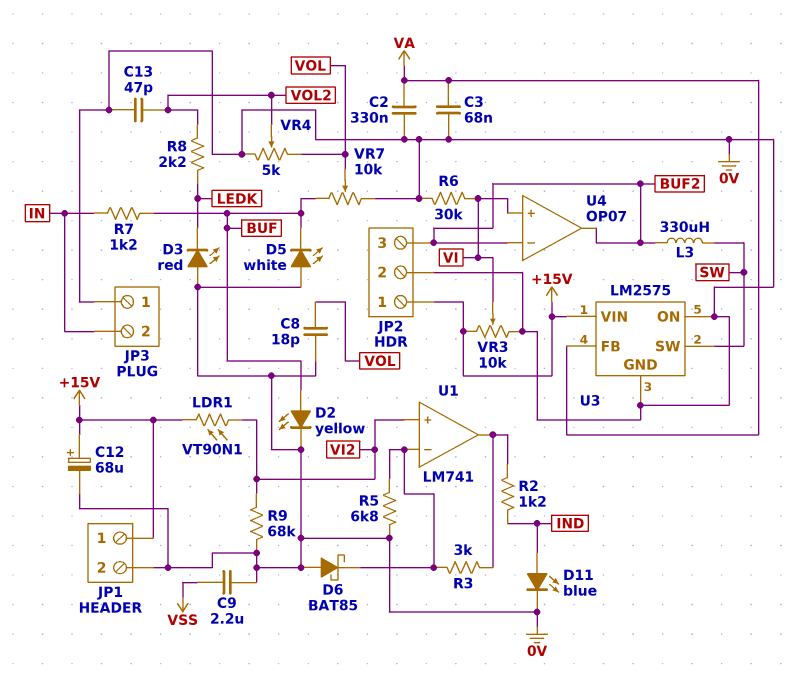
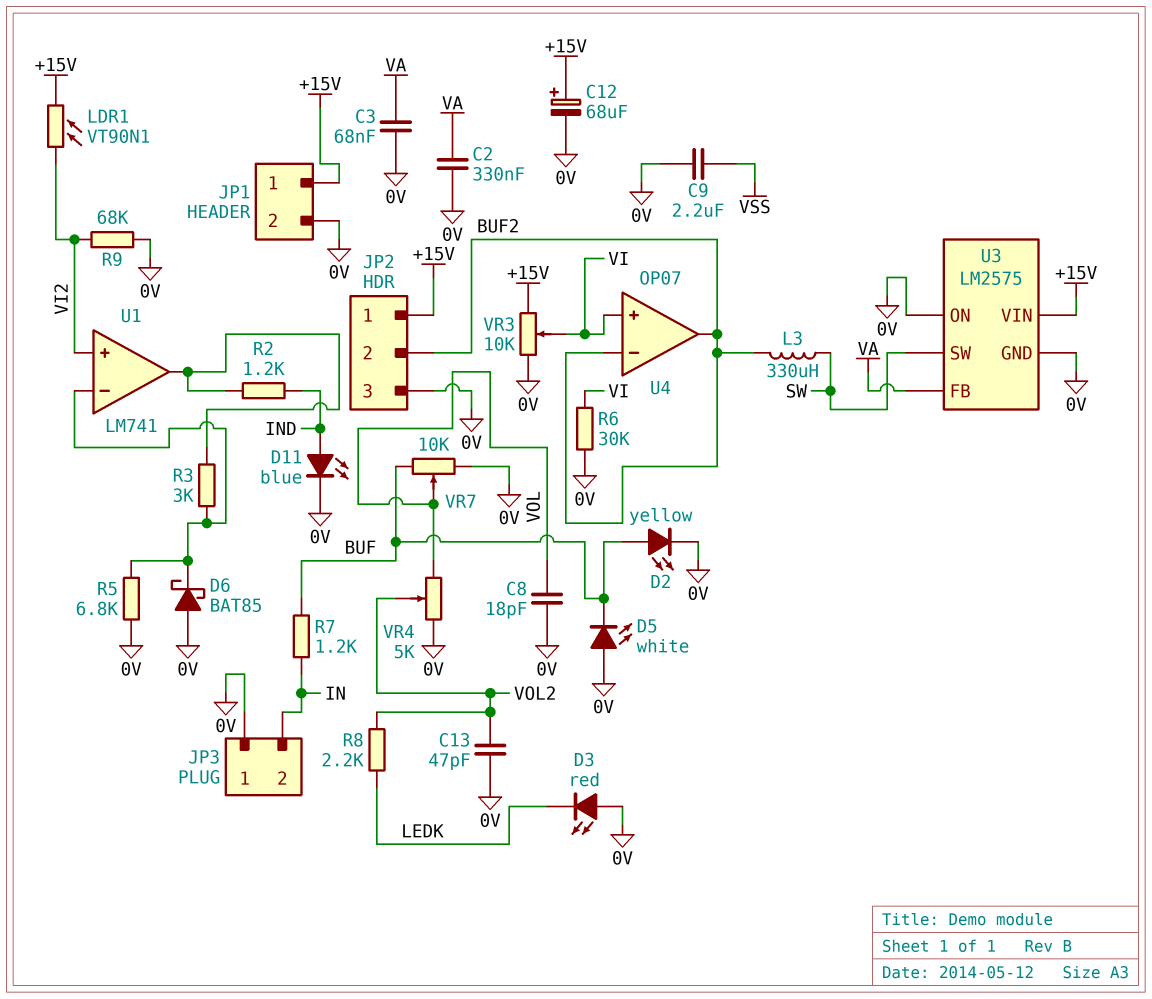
JP2 pin 2: 0V -> BUF2
JP2 pin 3: BUF2 -> 0V

